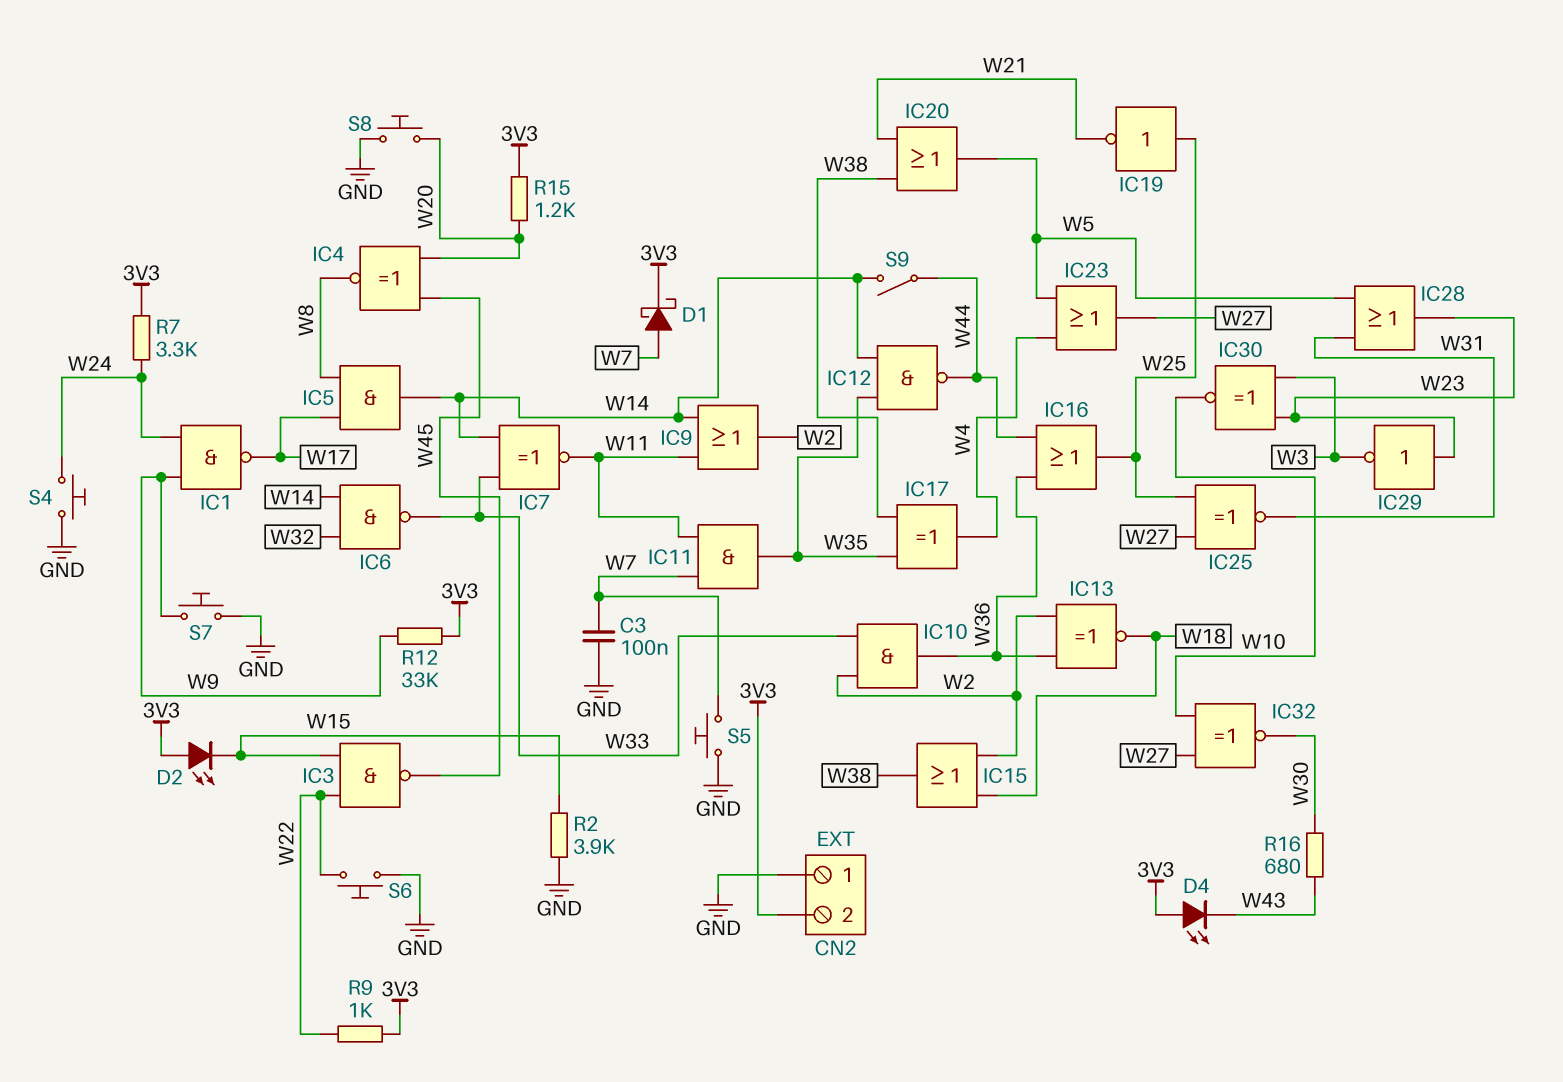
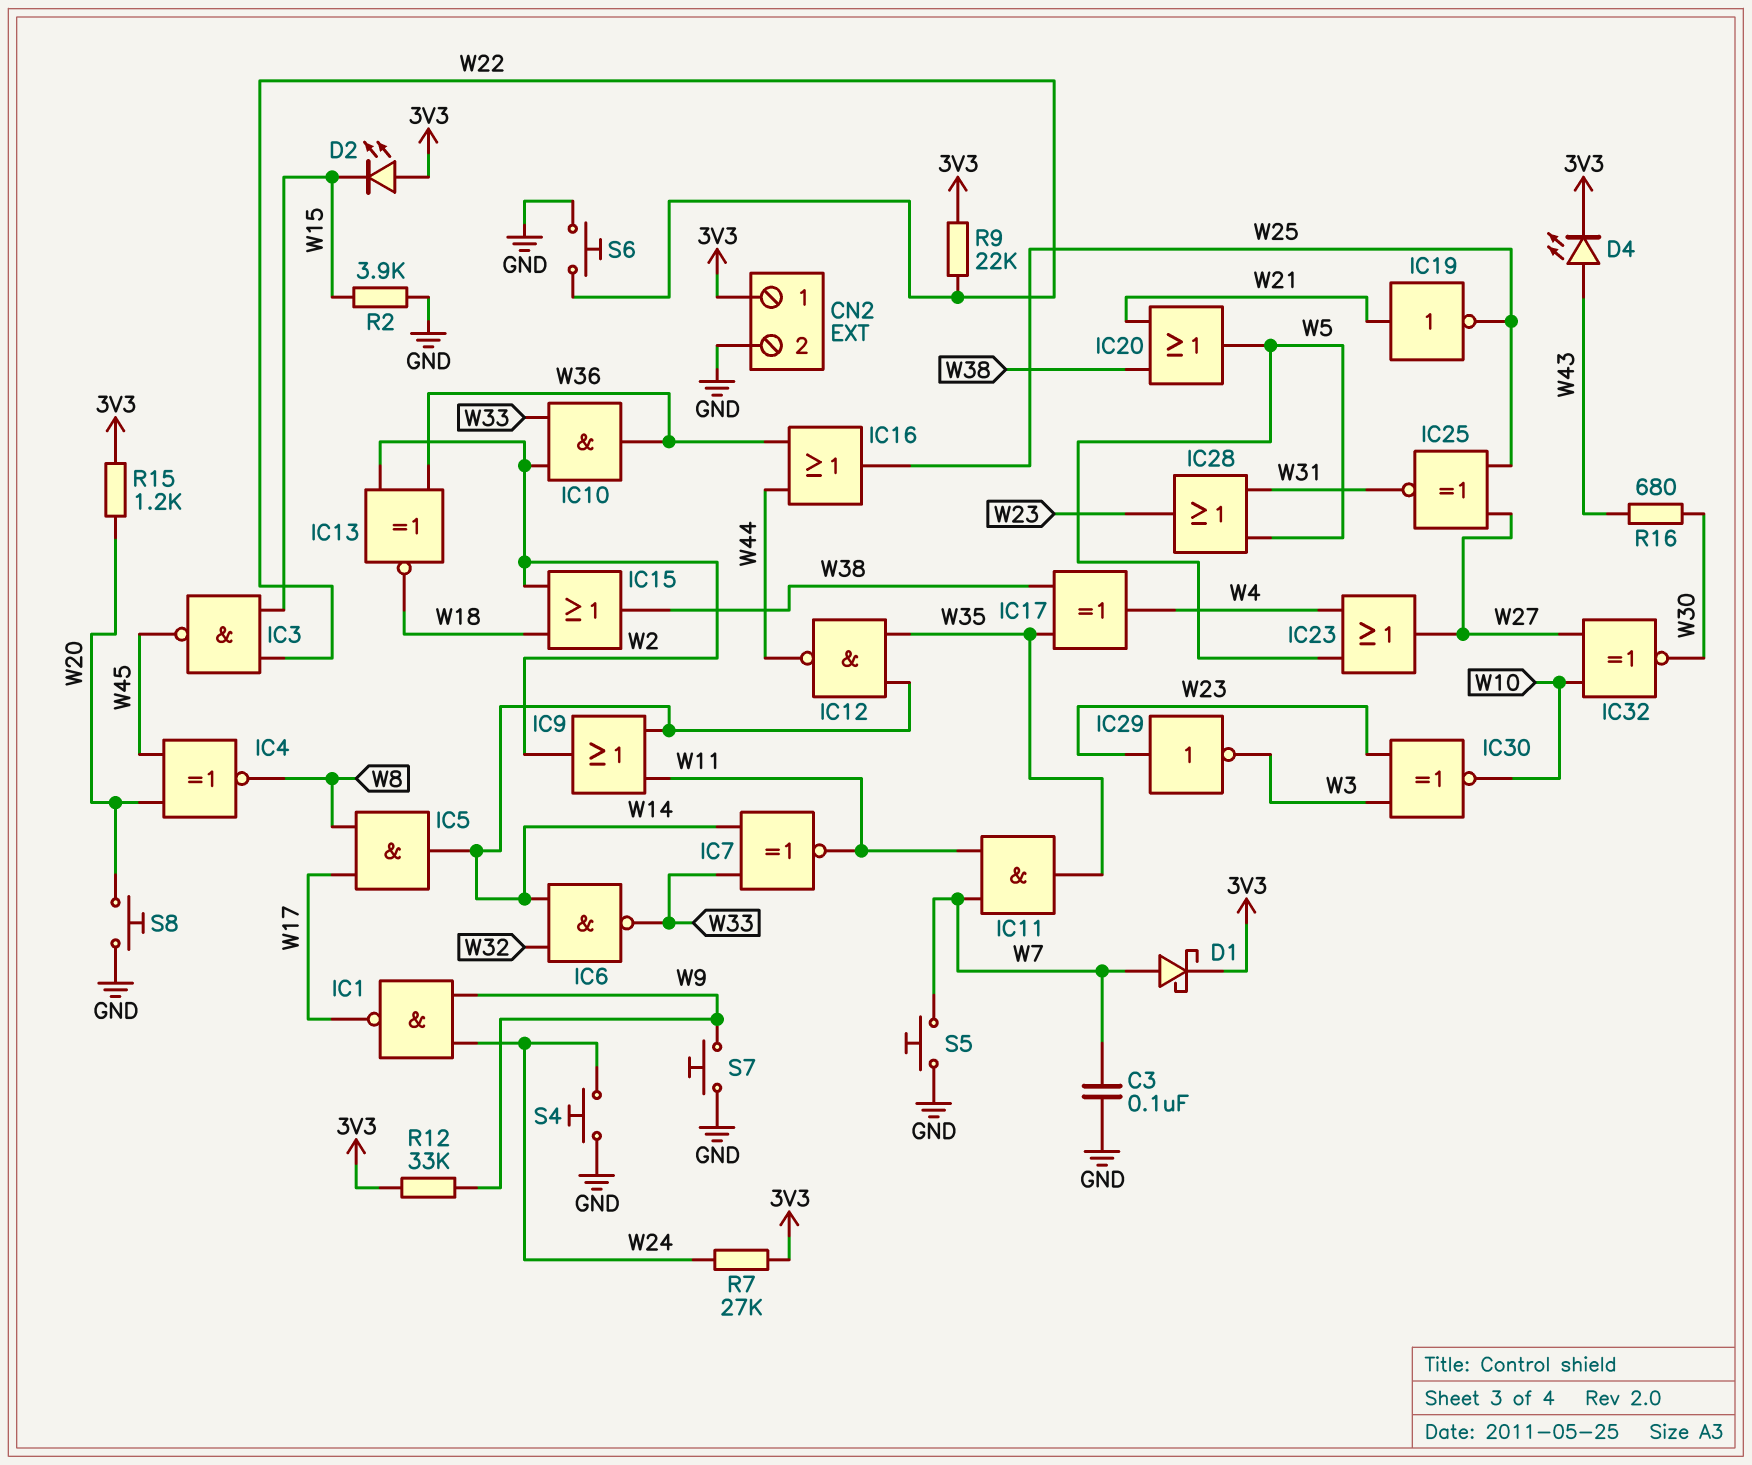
CN2 pin 1: GND -> 3V3
CN2 pin 2: 3V3 -> GND
D4: LED (A 3V3, K W43) -> LED (A W43, K 3V3)
IC19: NOT (in W25, out W21) -> NOT (in W21, out W25)
R7: 3.3k (3V3, W24) -> 27k (3V3, W24)
R9: 1k (3V3, W22) -> 22k (3V3, W22)
S9: switch (W14, W44) -> none

